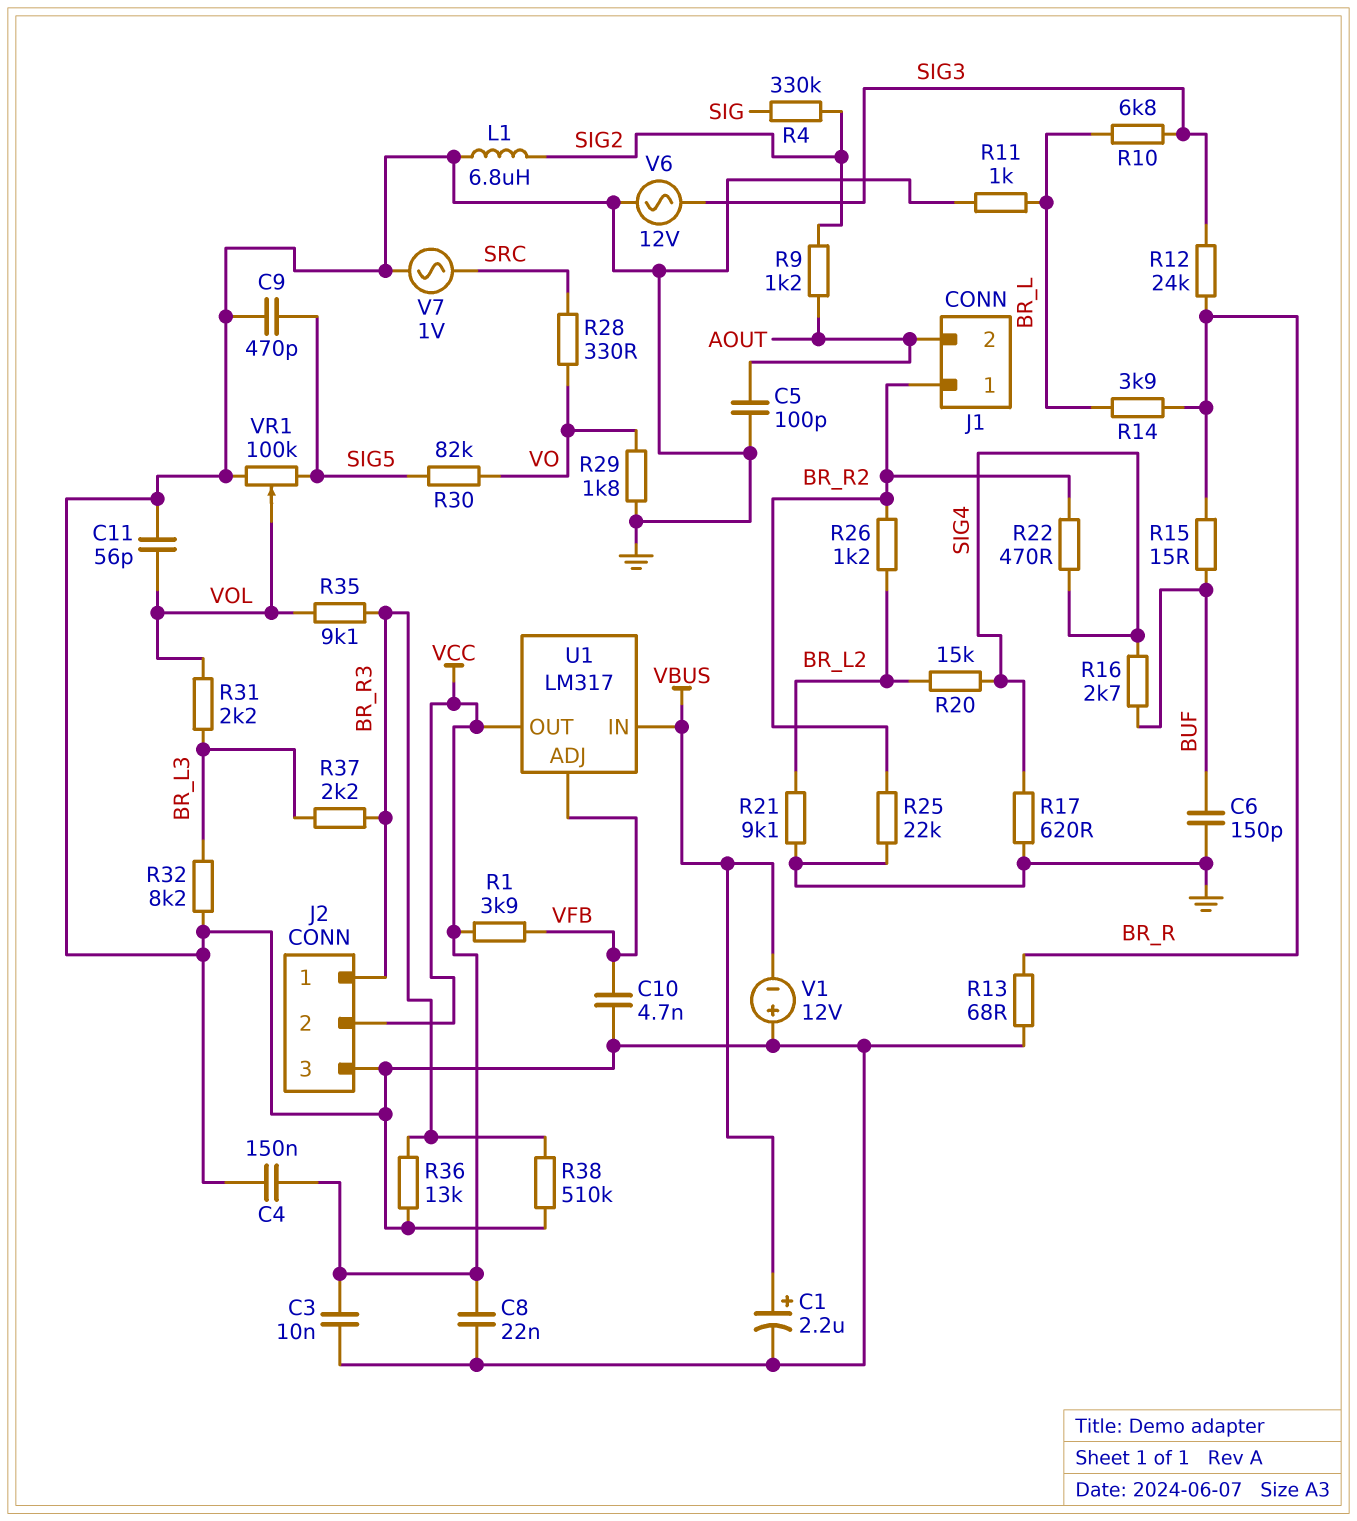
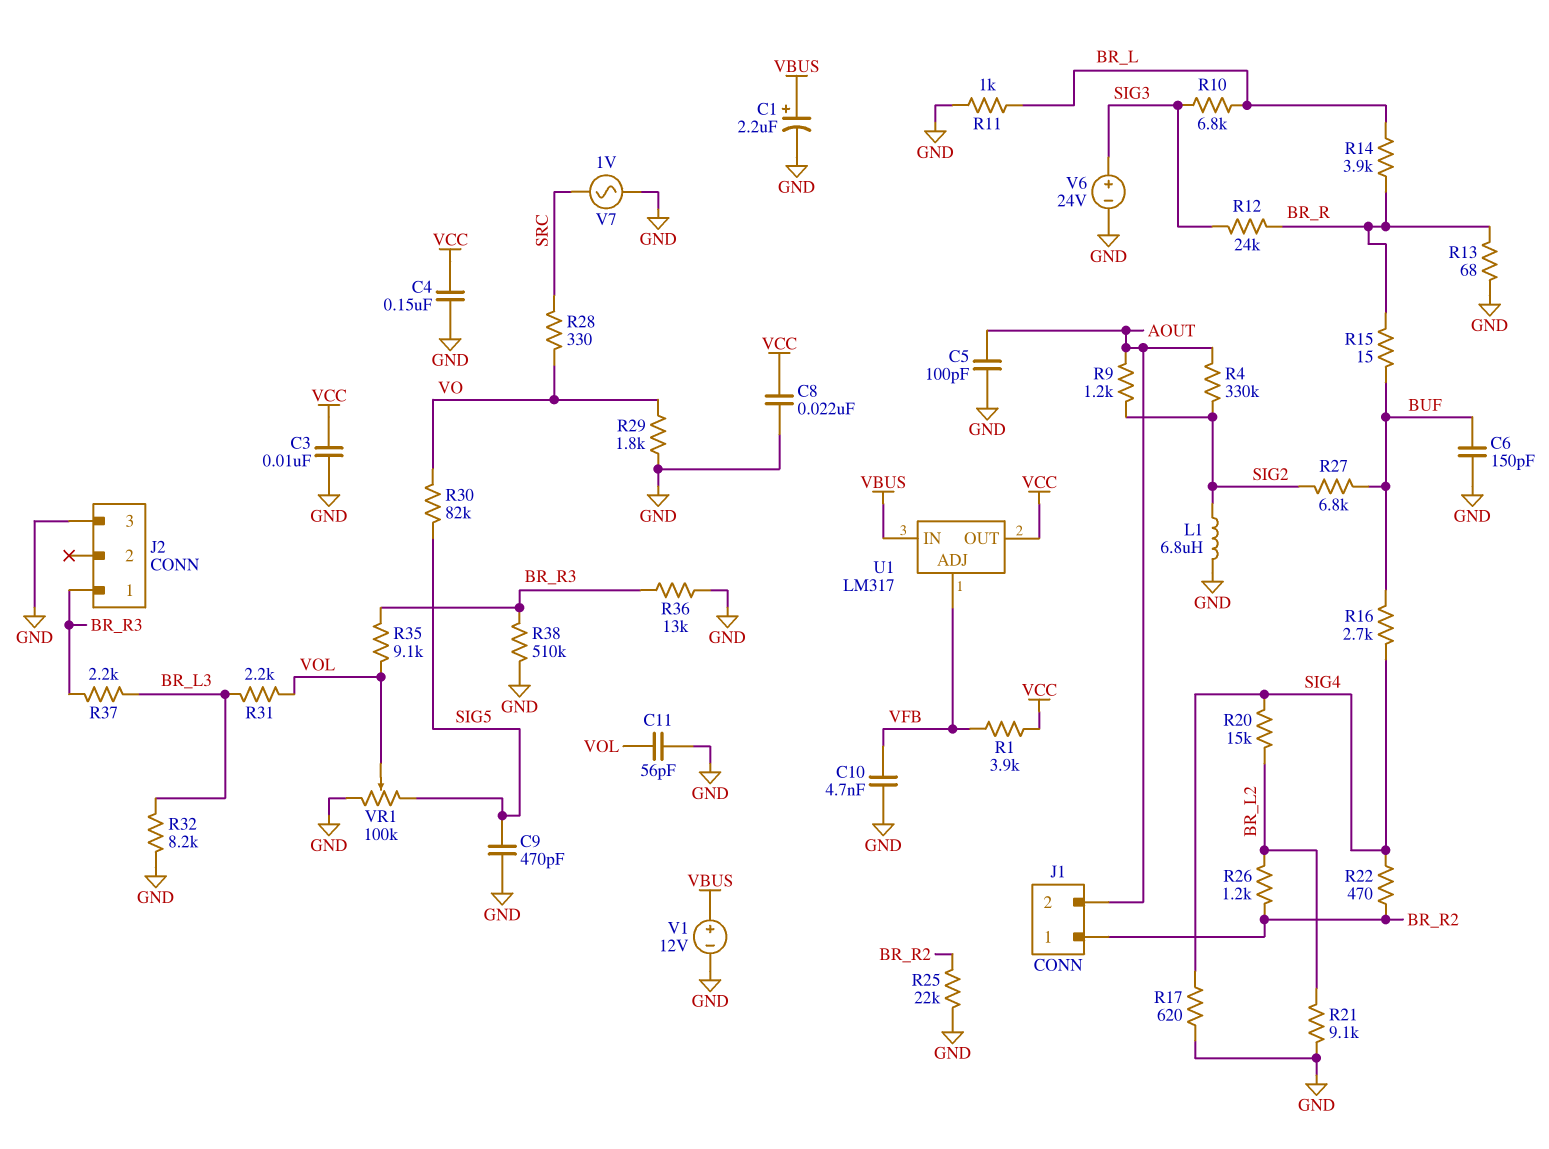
J2 pin 2: VCC -> none
R4: 330k (SIG, SIG2) -> 330k (AOUT, SIG2)
R27: none -> 6.8k (BUF, SIG2)
V1: 12V (plus GND, minus VBUS) -> 12V (plus VBUS, minus GND)
V6: AC 12V (GND, SIG3) -> 24V (plus SIG3, minus GND)

